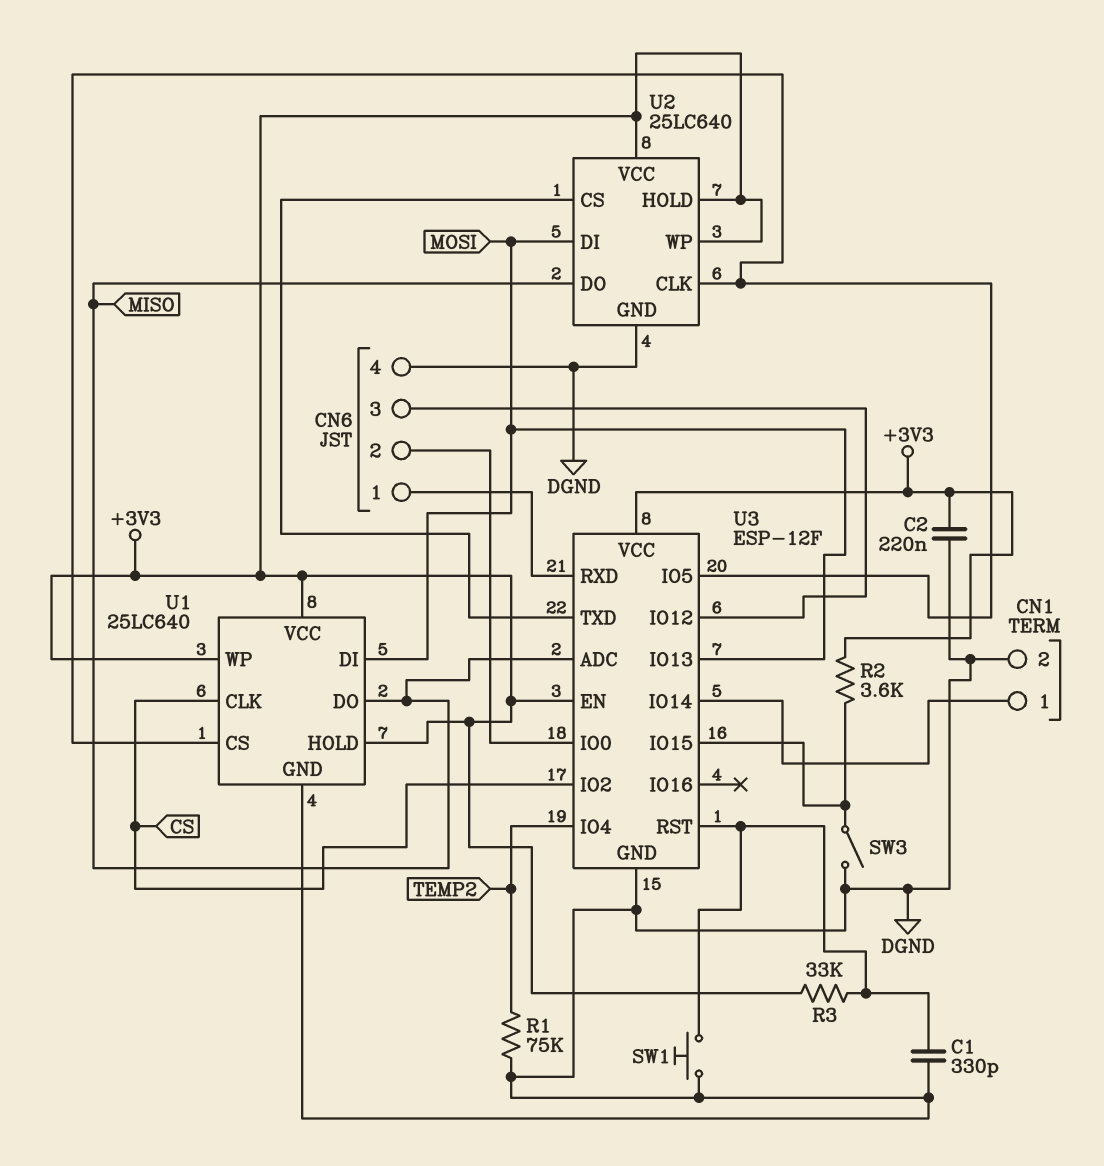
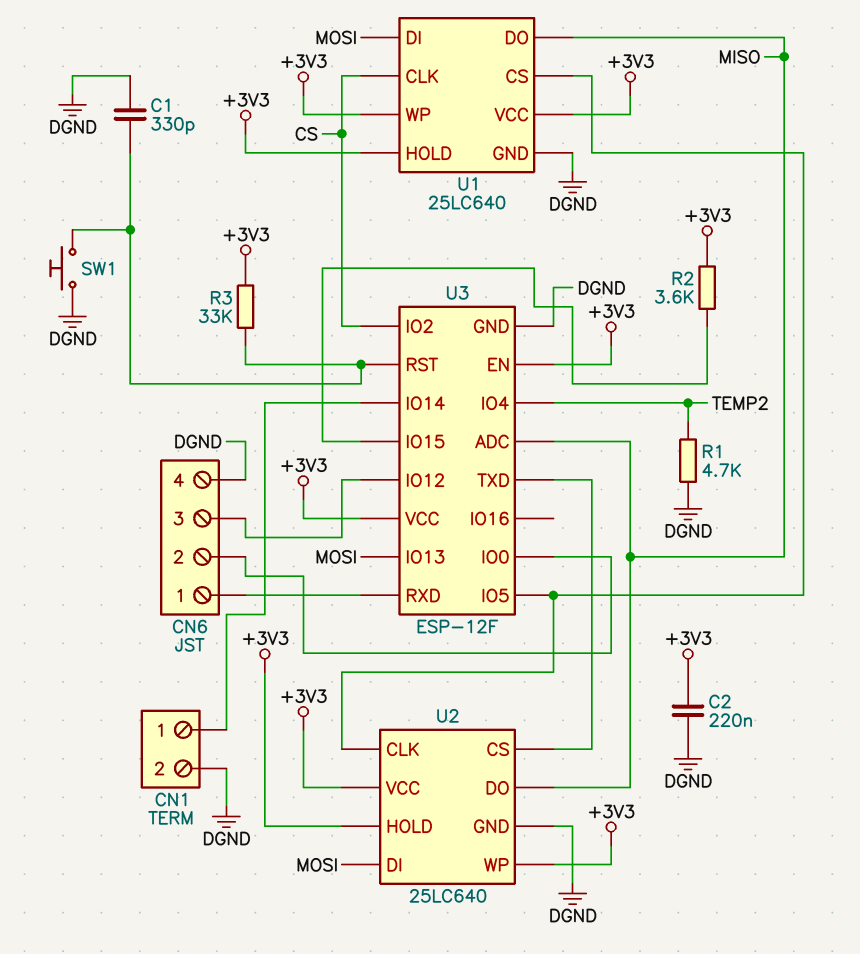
R1: 75k (DGND, TEMP2) -> 4.7k (DGND, TEMP2)
SW3: switch (DGND, U3/IO15) -> none

